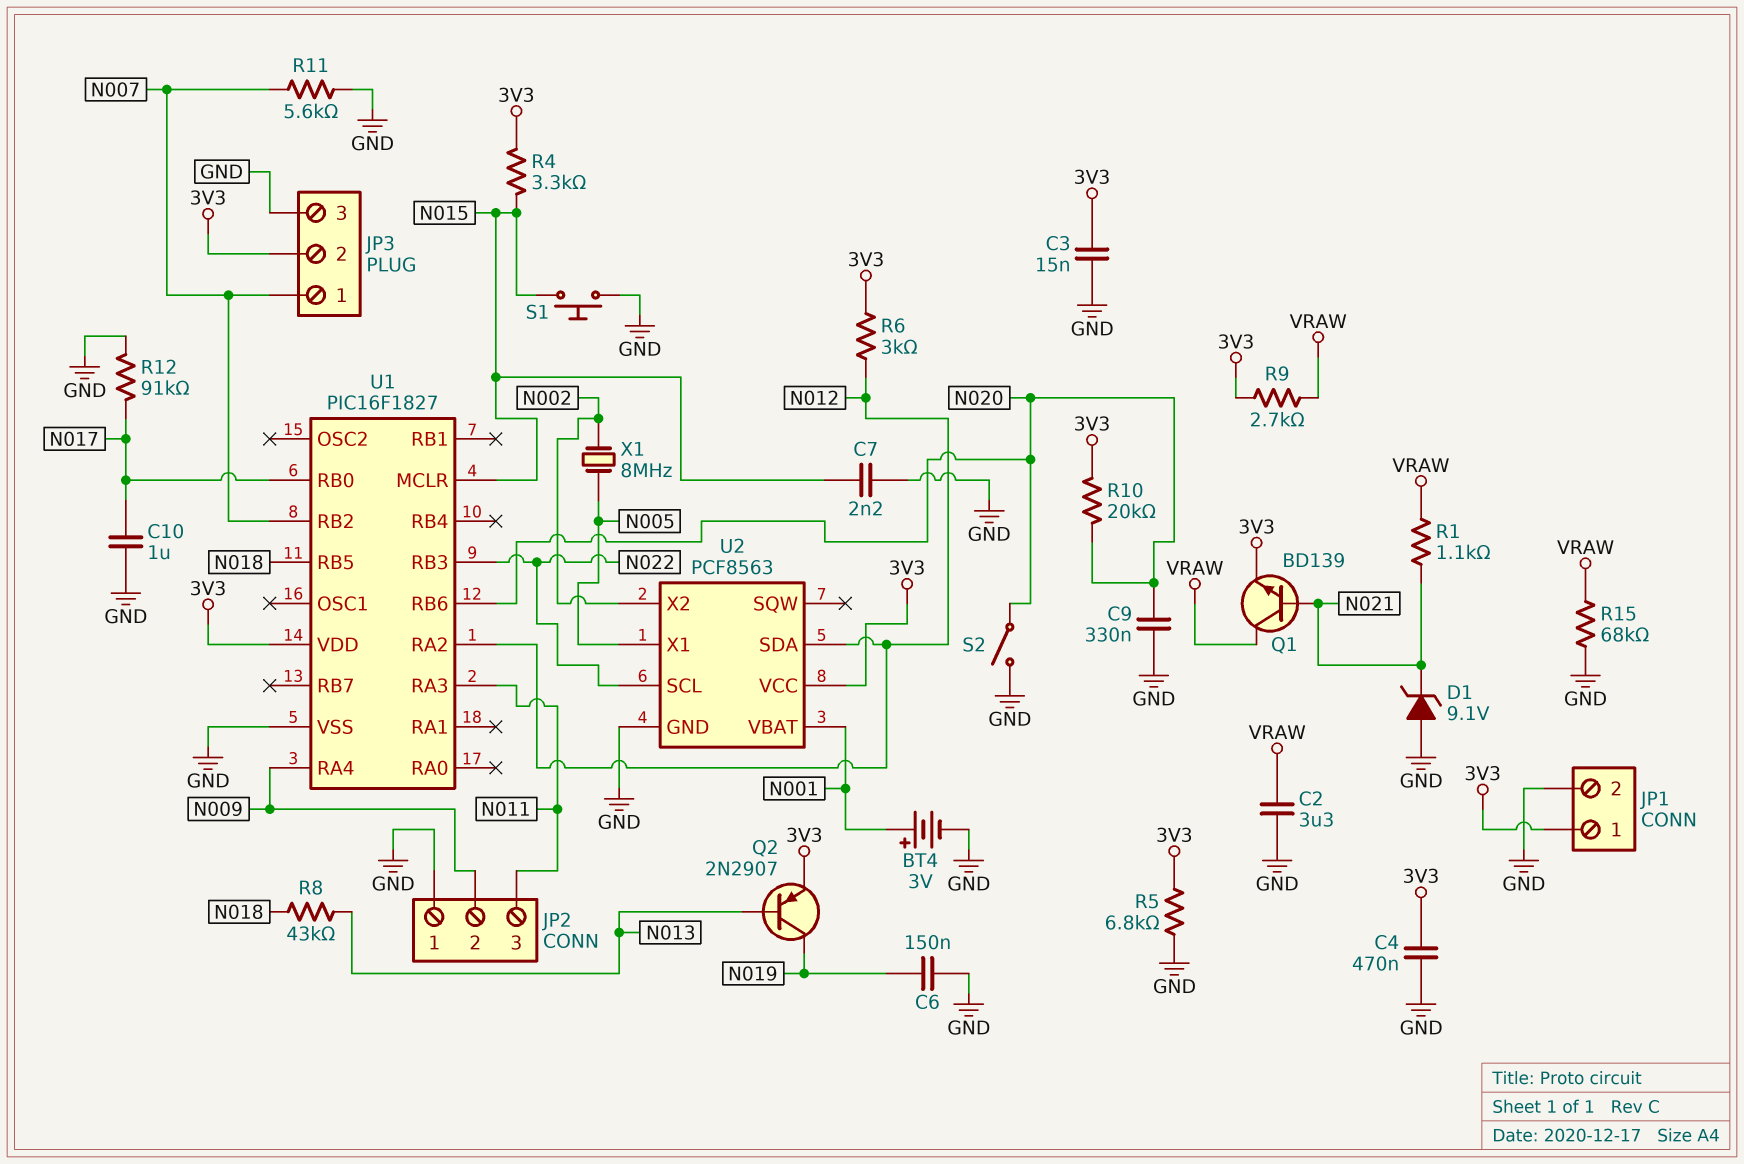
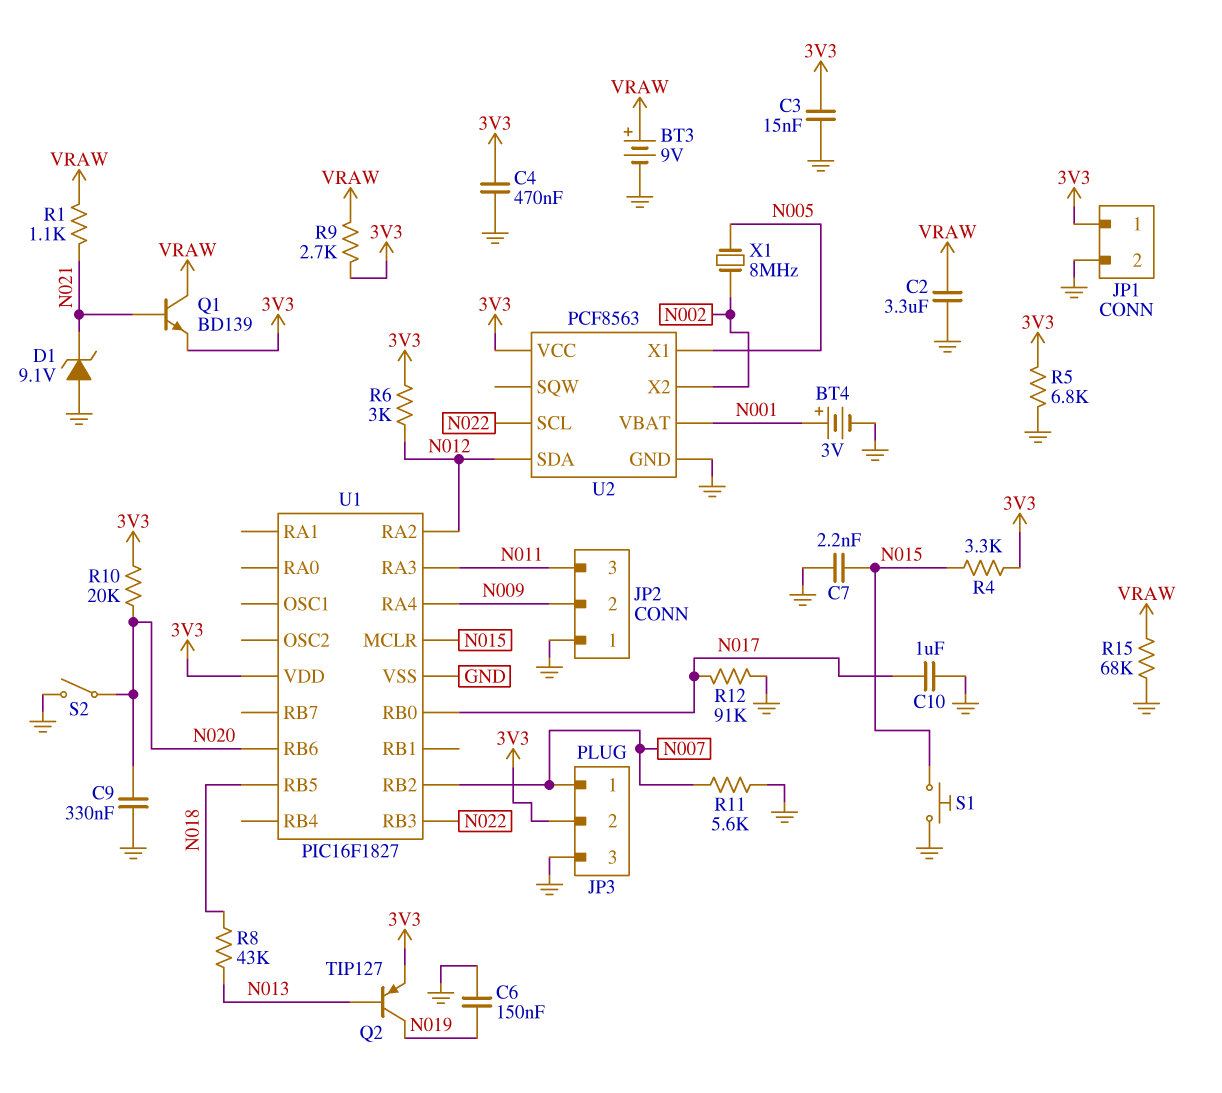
BT3: none -> 9V (plus VRAW, minus GND)
Q2: PNP 2N2907 (B N013, C N019, E 3V3) -> PNP TIP127 (B N013, C N019, E 3V3)

